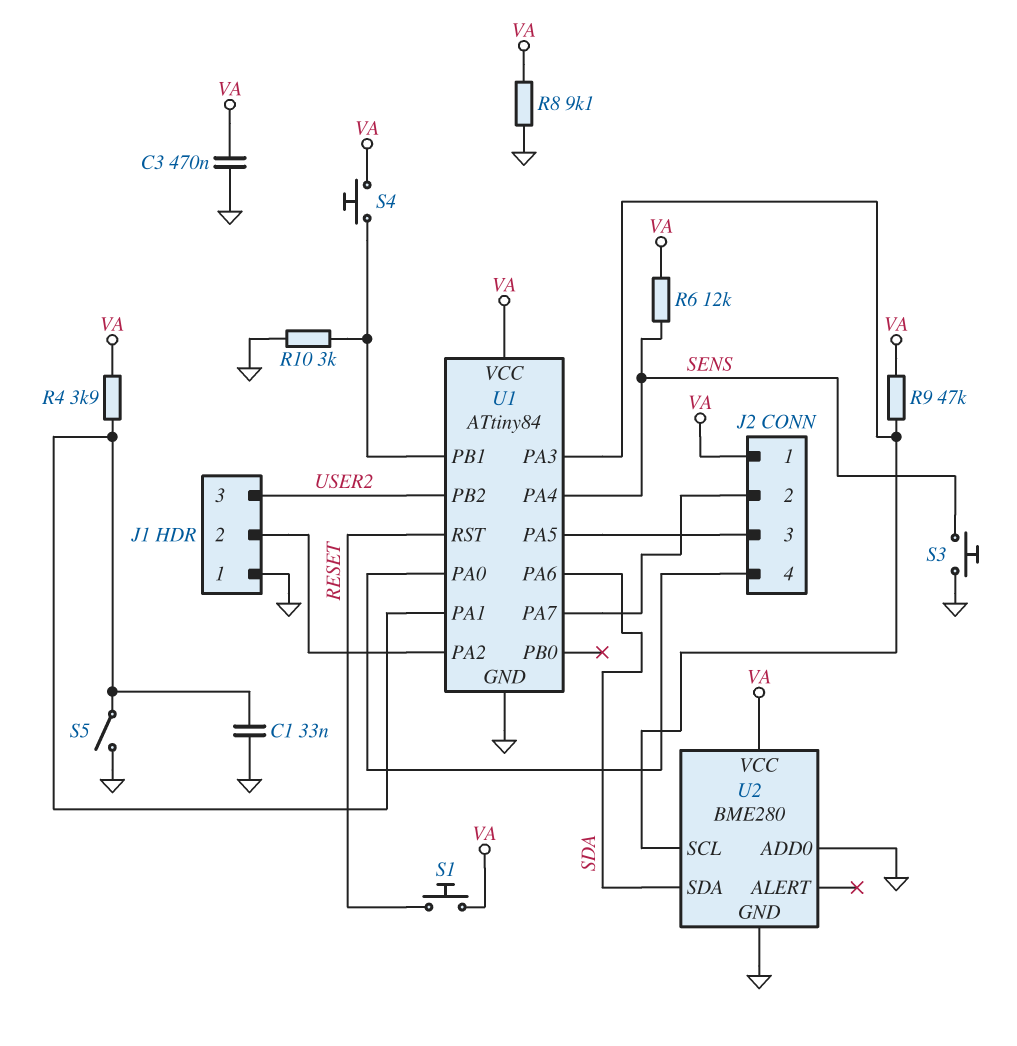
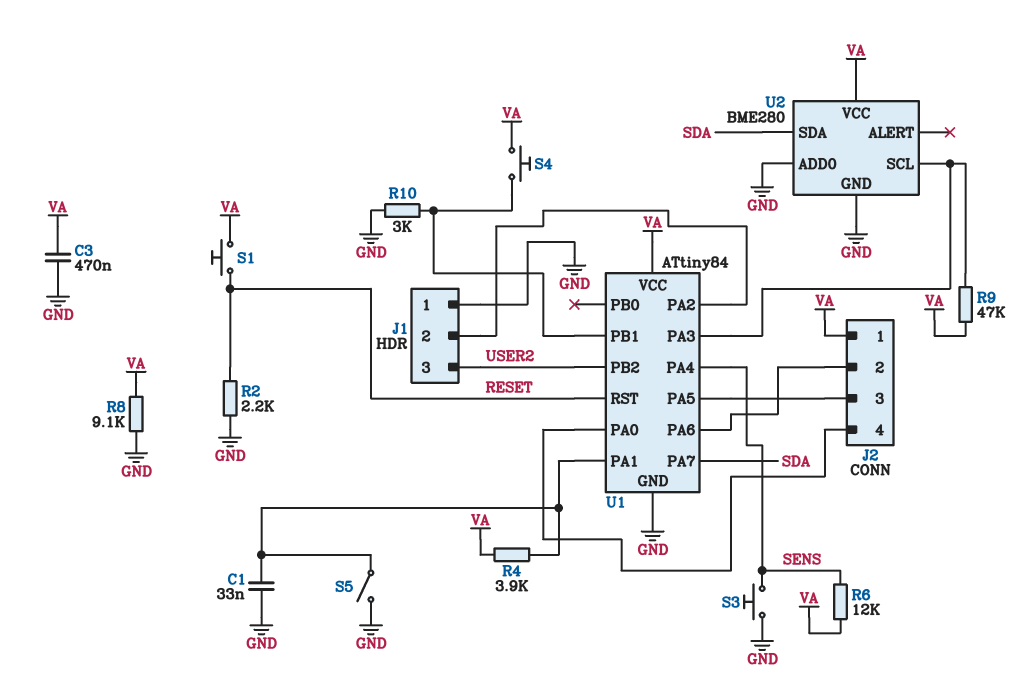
R2: none -> 2.2k (GND, RESET)
U1 pin PA6: SDA -> J2/2
U1 pin PA7: J2/2 -> SDA

